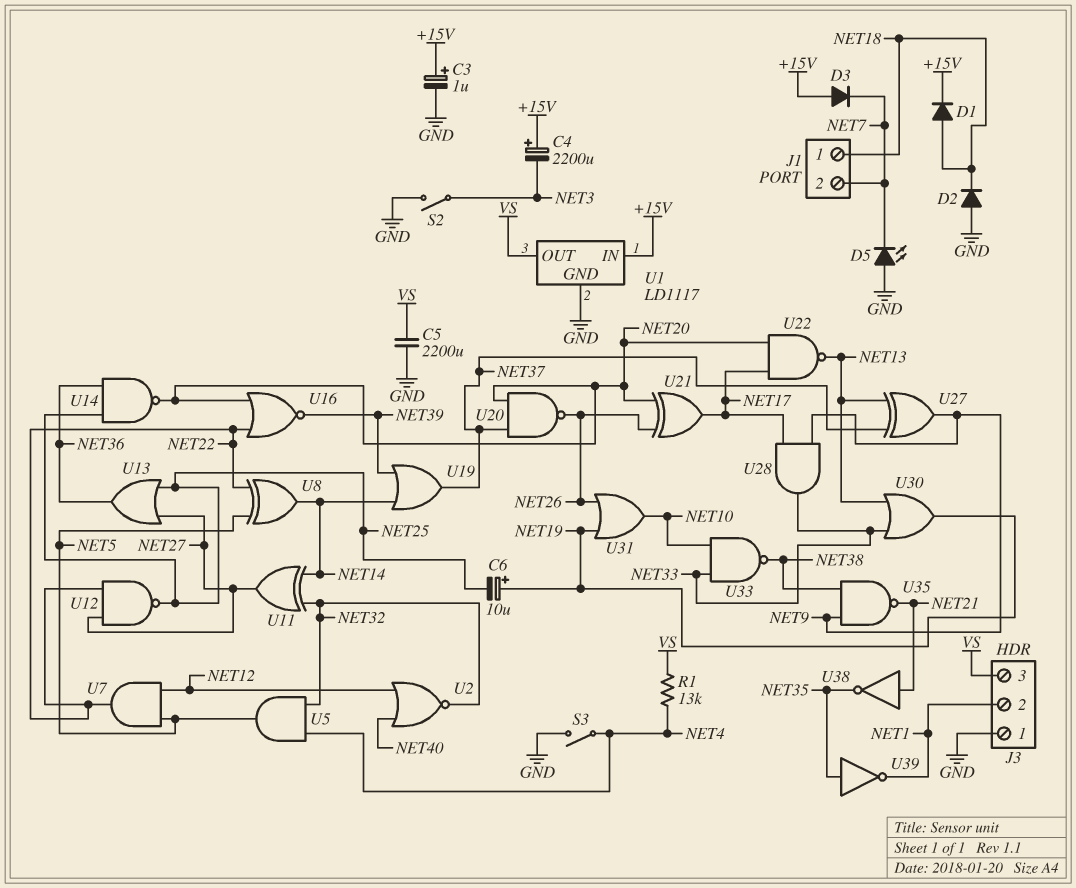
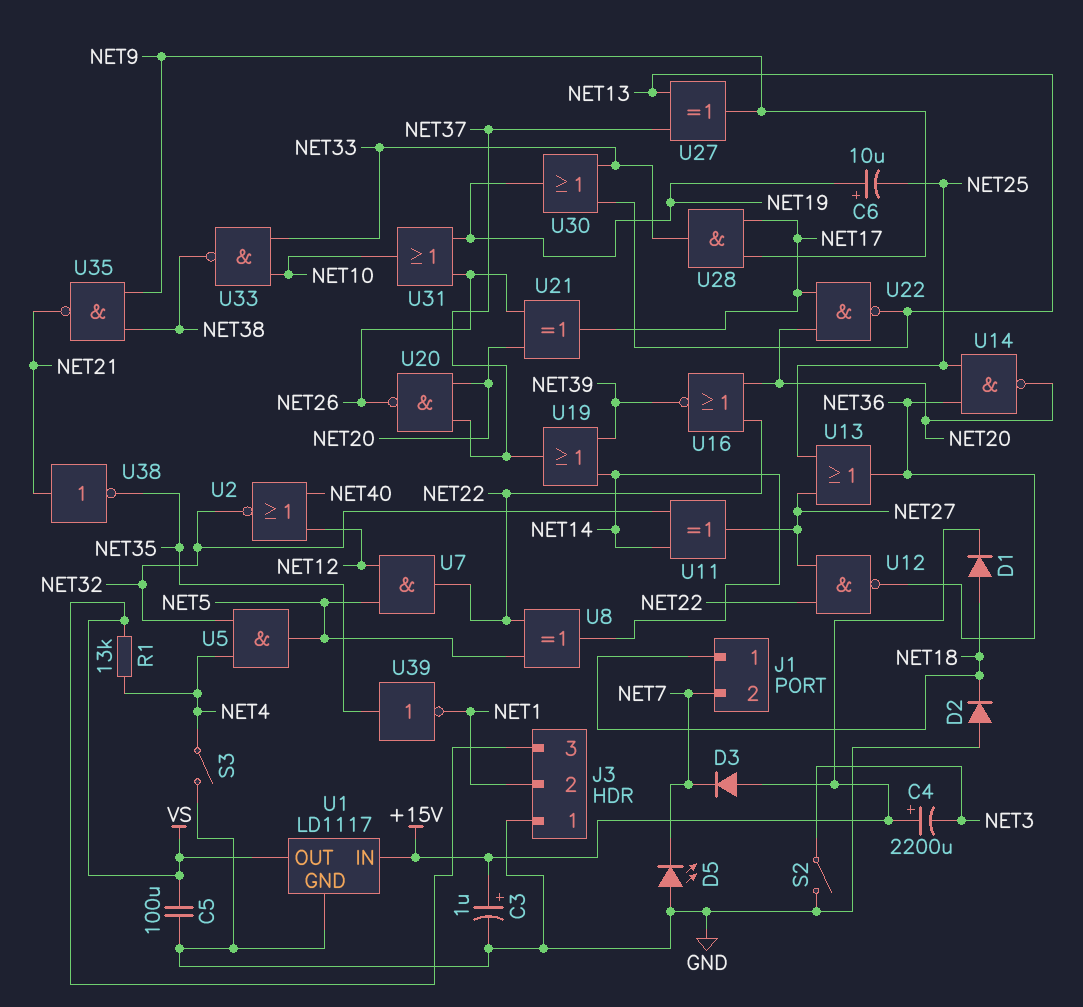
C5: 2200uF (GND, VS) -> 100uF (GND, VS)
U12: NAND (in NET22, in NET27, out NET25) -> NAND (in NET22, in NET27, out NET36)

